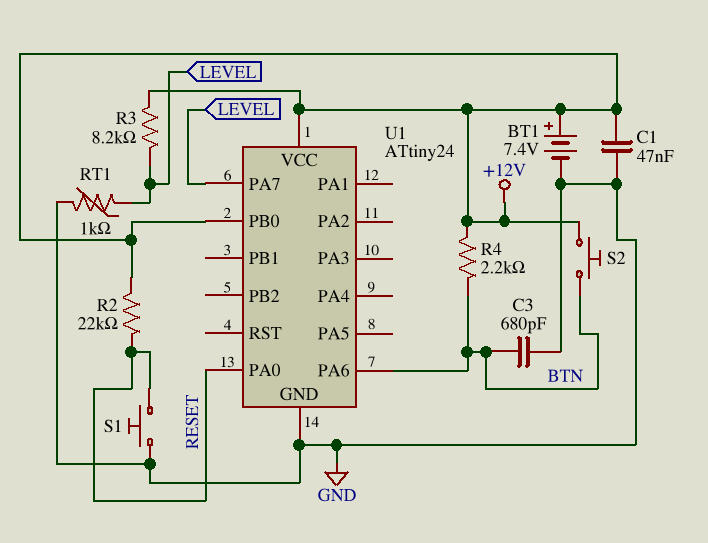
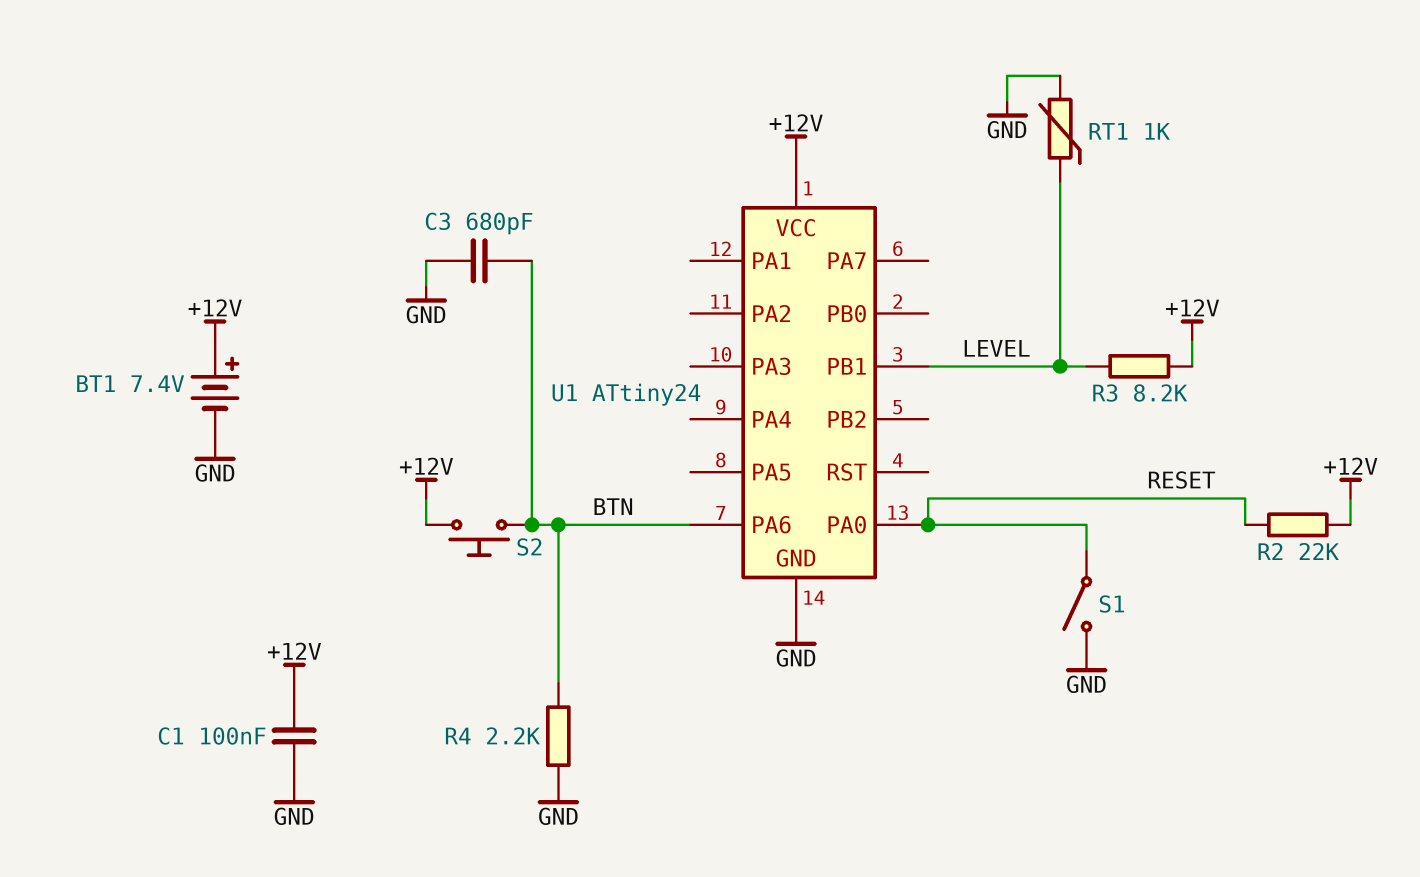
C1: 47nF (+12V, GND) -> 100nF (+12V, GND)
R4: 2.2k (+12V, BTN) -> 2.2k (BTN, GND)
S1: button (GND, RESET) -> switch (GND, RESET)
U1 pin PA7: LEVEL -> none
U1 pin PB0: +12V -> none
U1 pin PB1: none -> LEVEL

